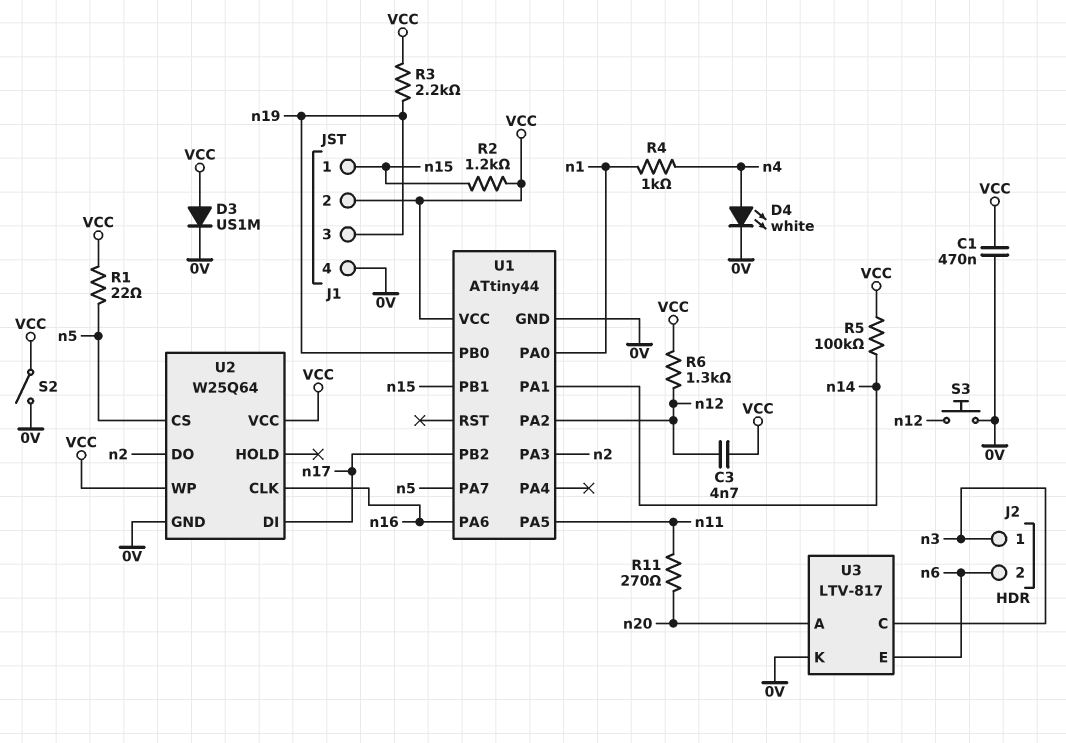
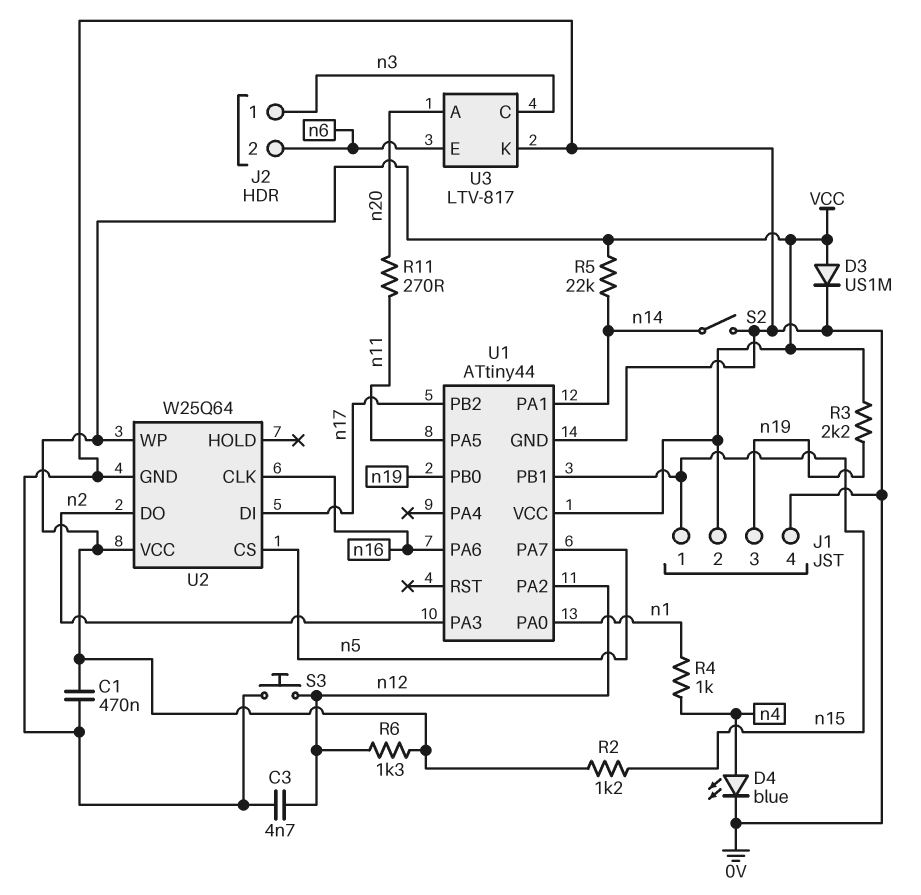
C3: 4.7nF (VCC, n12) -> 4.7nF (0V, n12)
D4: LED white (A n4, K 0V) -> LED blue (A n4, K 0V)
R1: 22 (VCC, n5) -> none
R5: 100k (VCC, n14) -> 22k (VCC, n14)
S2: switch (0V, VCC) -> switch (0V, n14)

